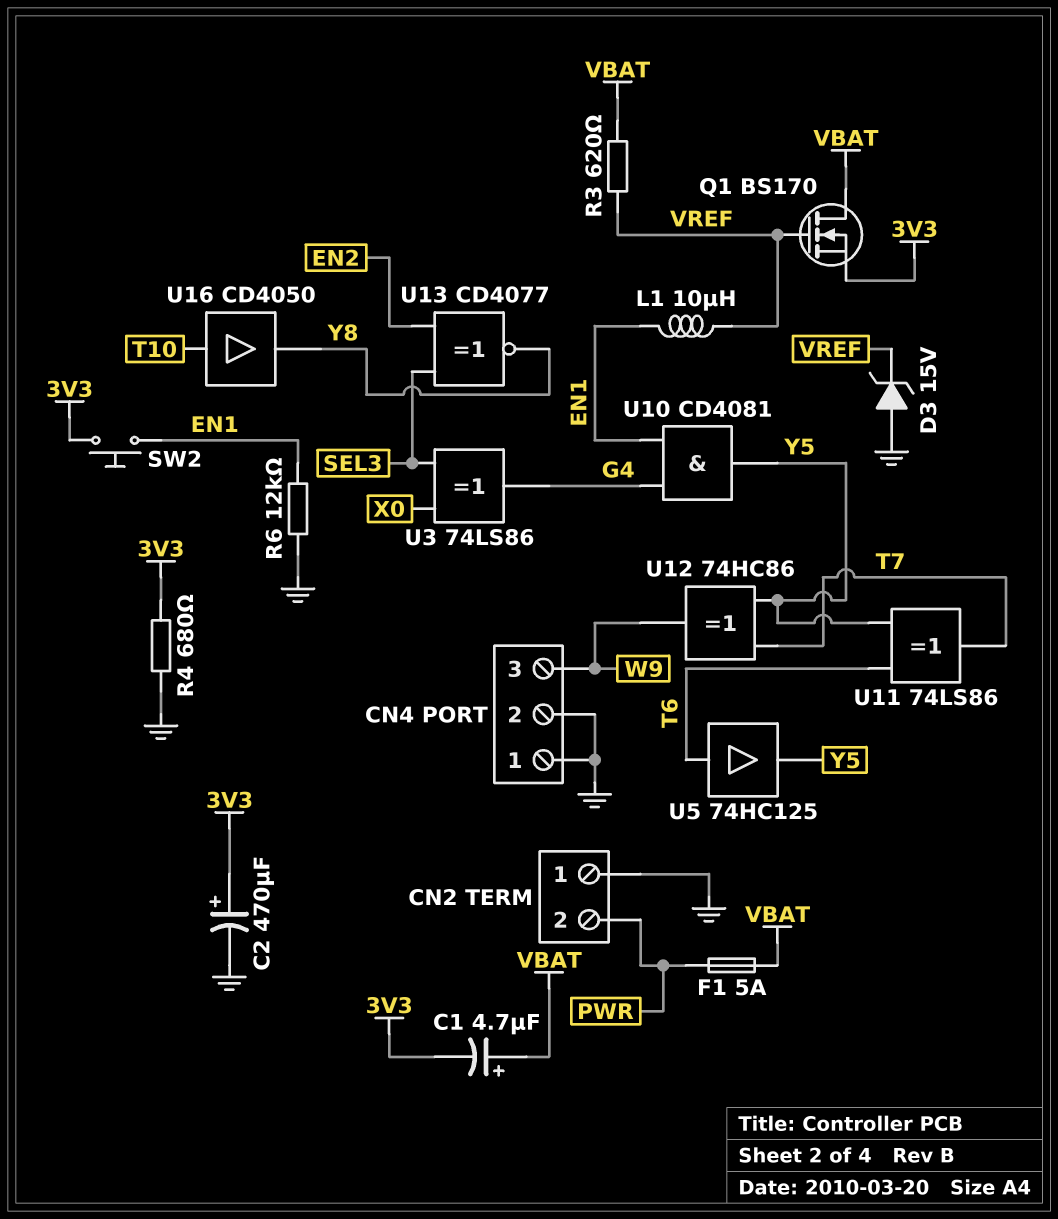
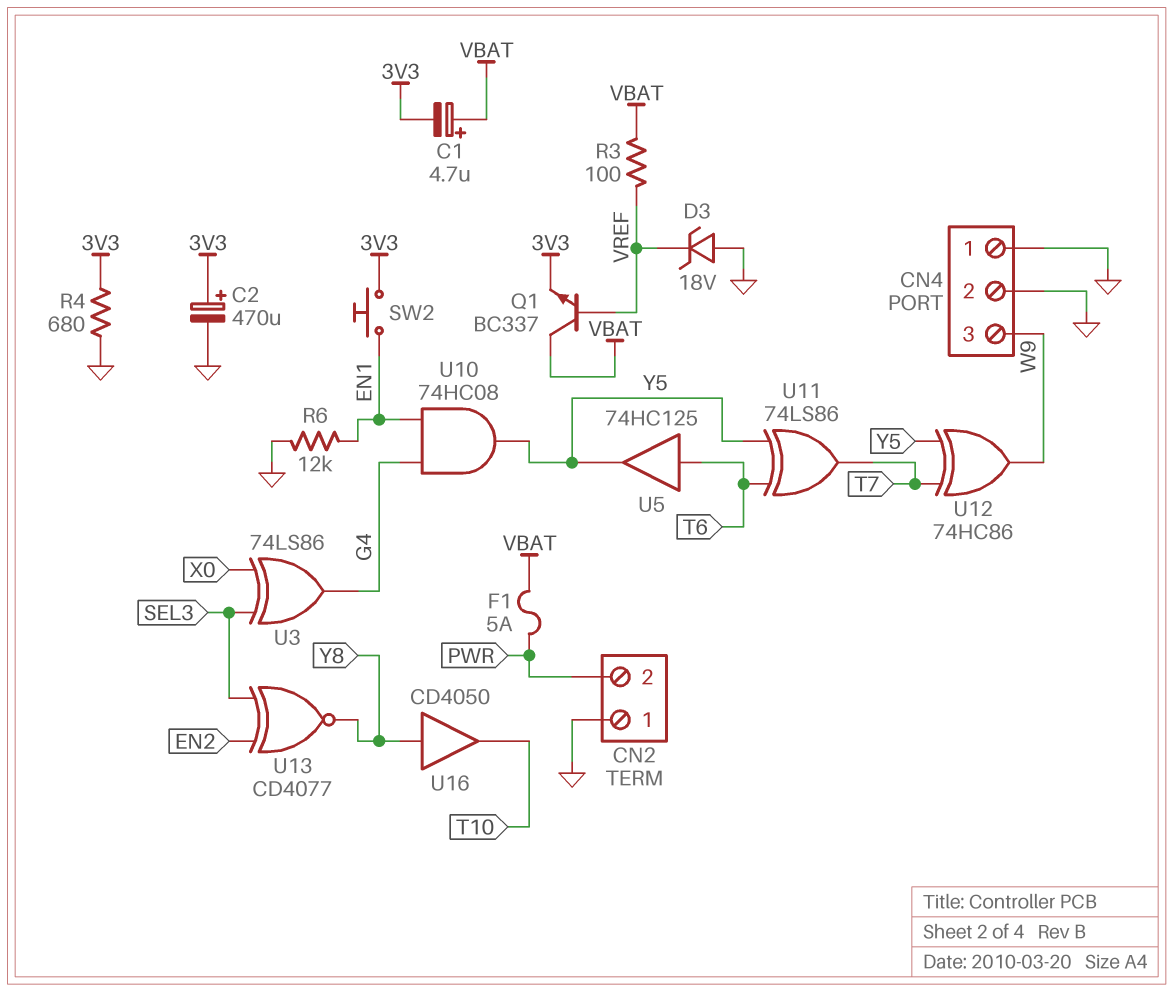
D3: zener 15V (A GND, K VREF) -> zener 18V (A GND, K VREF)
L1: 10uH (EN1, VREF) -> none
Q1: NMOS BS170 (G VREF, D VBAT, S 3V3) -> NPN BC337 (B VREF, C VBAT, E 3V3)
R3: 620 (VBAT, VREF) -> 100 (VBAT, VREF)
U10: AND CD4081 (in EN1, in G4, out Y5) -> AND 74HC08 (in EN1, in G4, out Y5)
U16: buffer CD4050 (in T10, out Y8) -> buffer CD4050 (in Y8, out T10)

